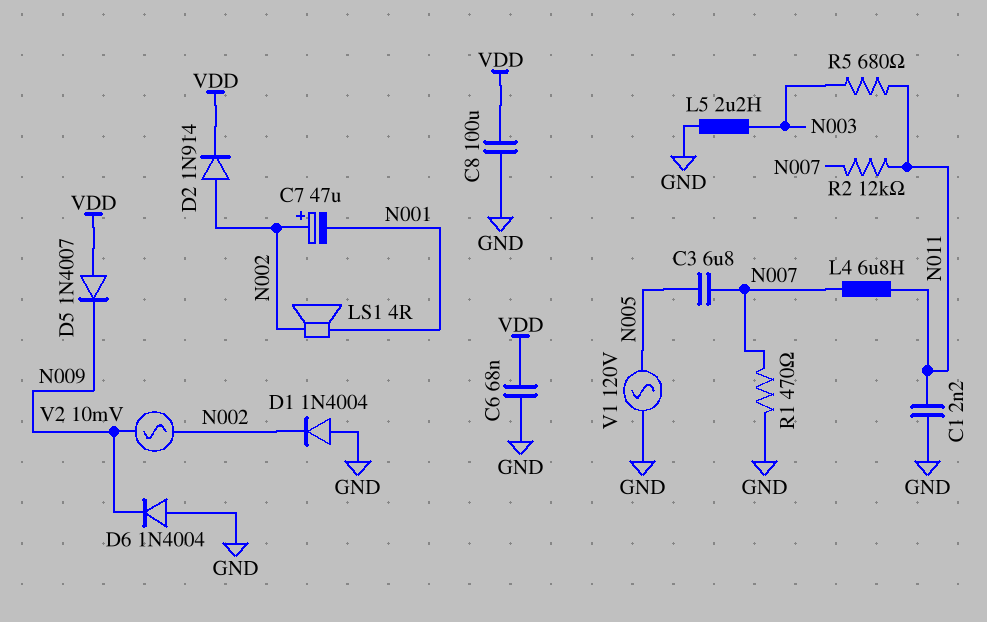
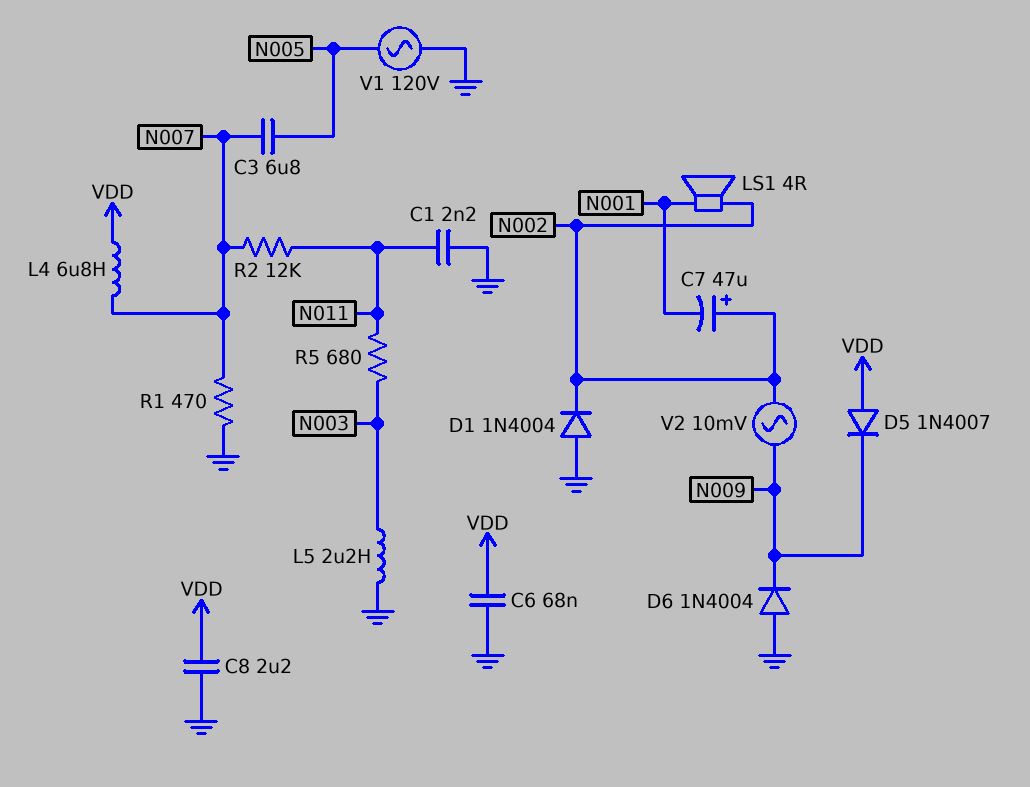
C8: 100uF (GND, VDD) -> 2.2uF (GND, VDD)
D2: diode 1N914 (A N002, K VDD) -> none
L4: 6.8uH (N007, N011) -> 6.8uH (N007, VDD)

